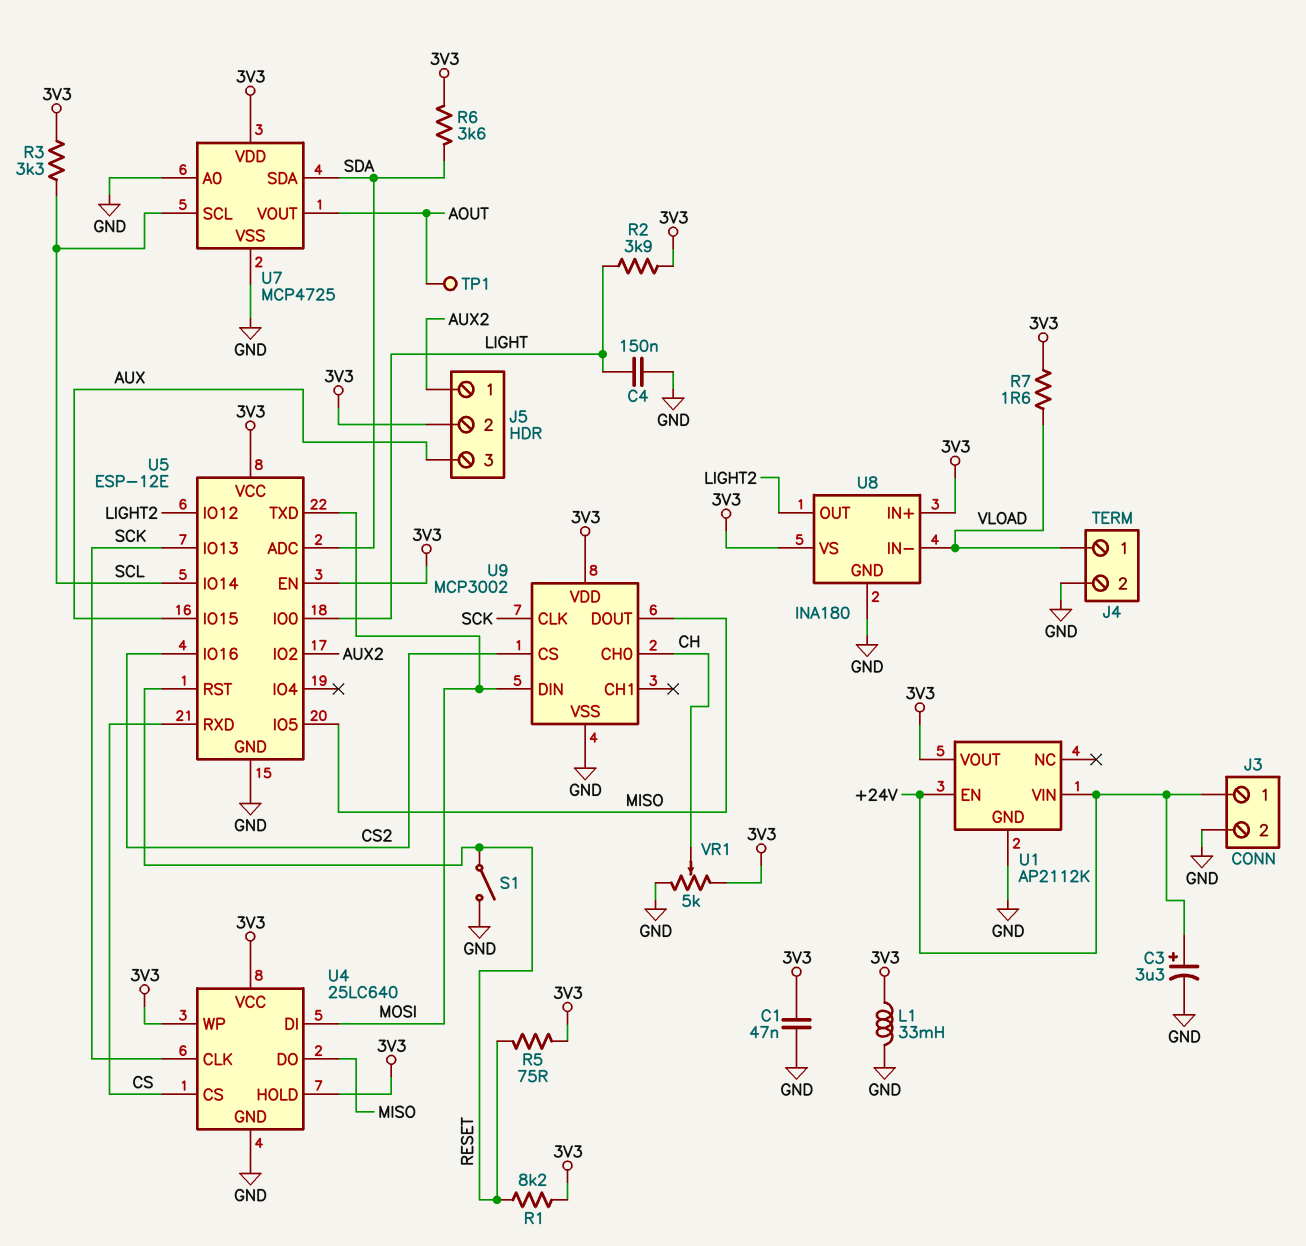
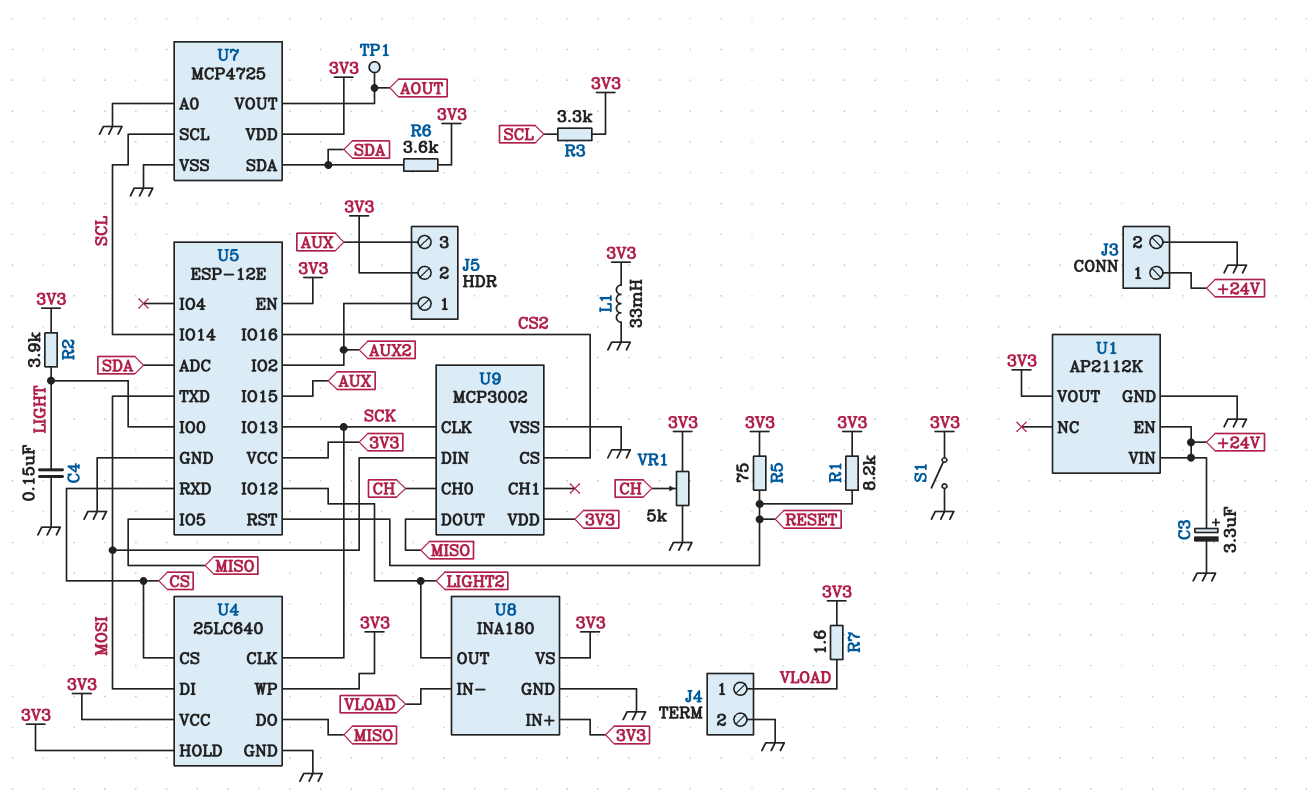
C1: 47nF (3V3, GND) -> none
S1: switch (GND, RESET) -> switch (3V3, GND)

